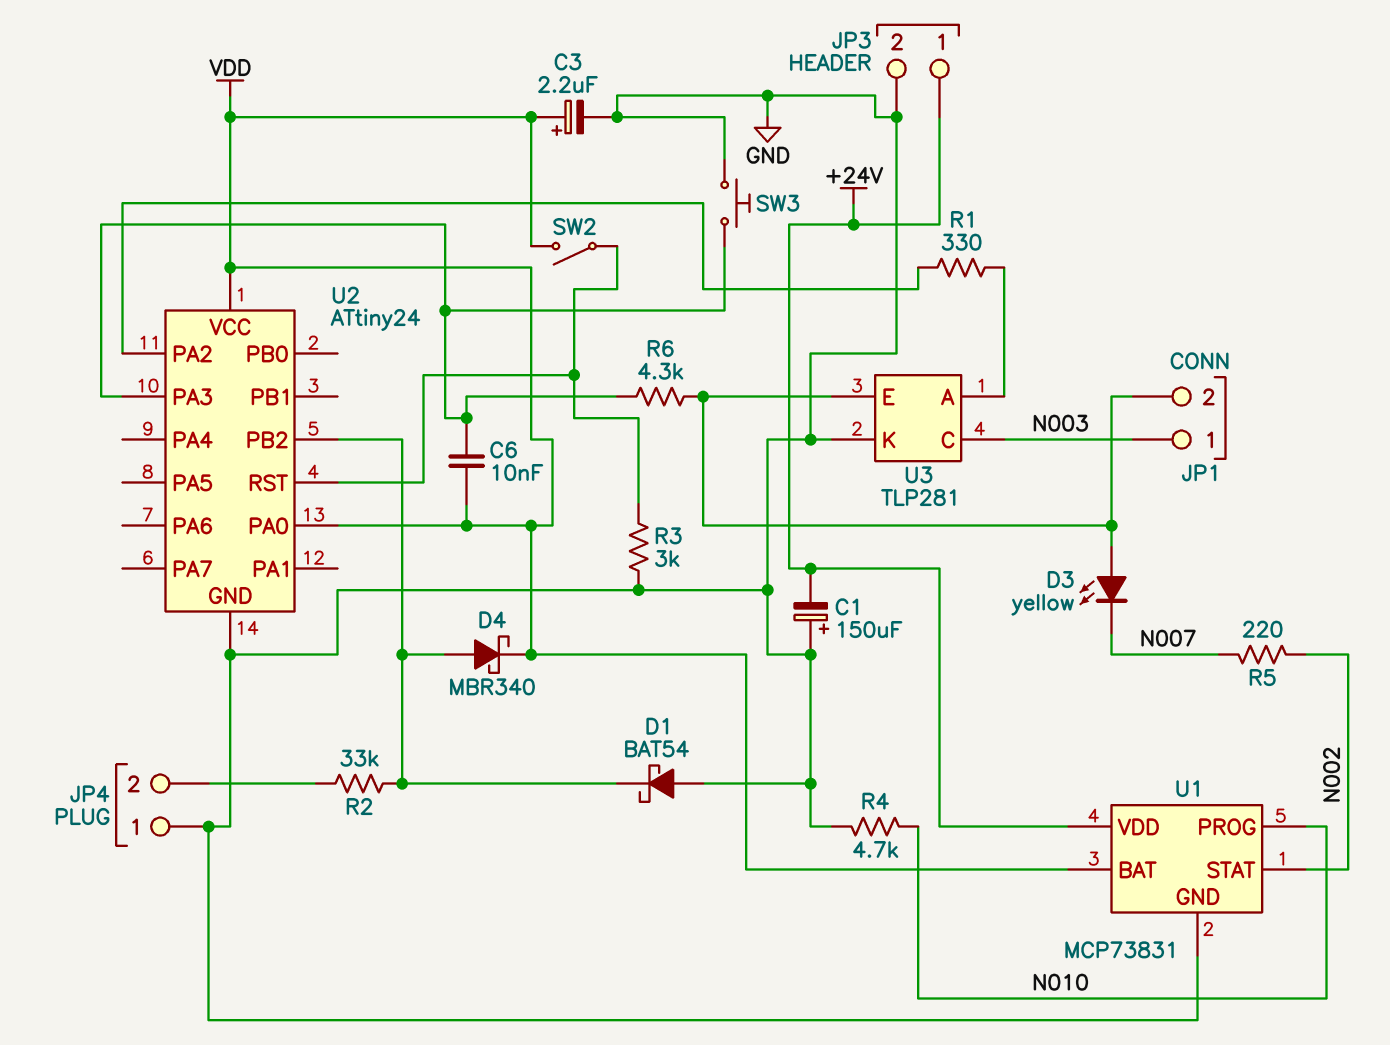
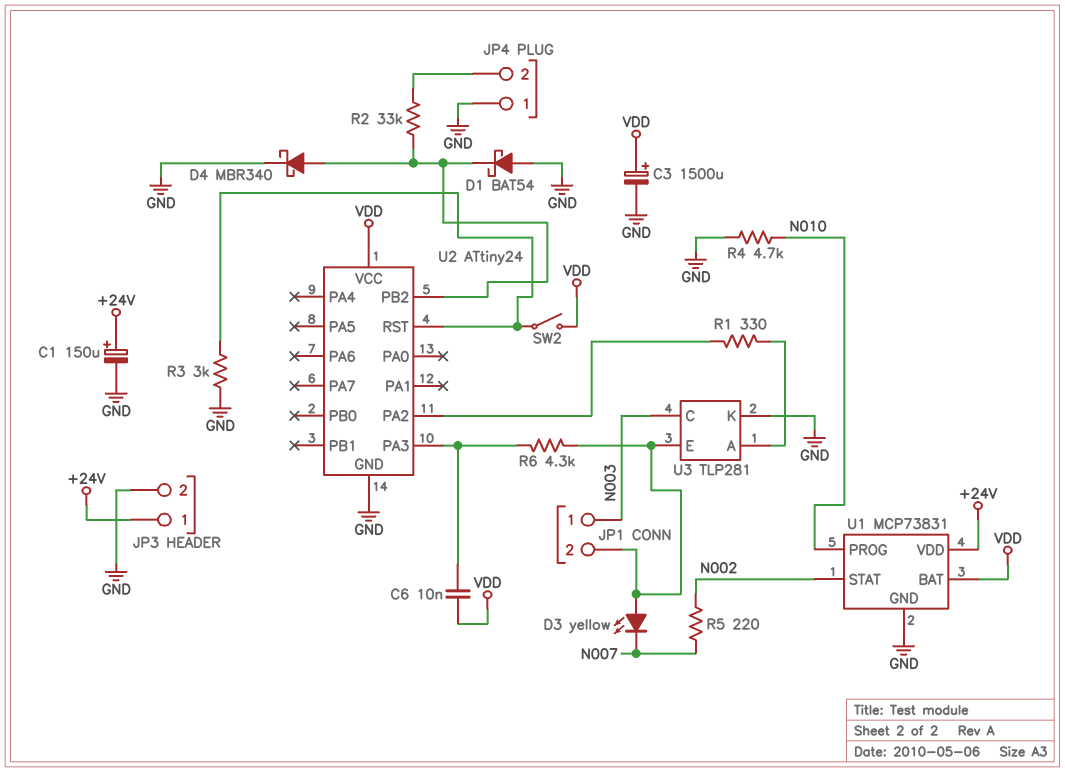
C1: 150uF (plus GND, minus +24V) -> 150uF (plus +24V, minus GND)
C3: 2.2uF (plus VDD, minus GND) -> 1500uF (plus VDD, minus GND)
D4: schottky MBR340 (A U2/PB2, K VDD) -> schottky MBR340 (A U2/PB2, K GND)
SW3: button (GND, U2/PA3) -> none
U2 pin PA0: VDD -> none

